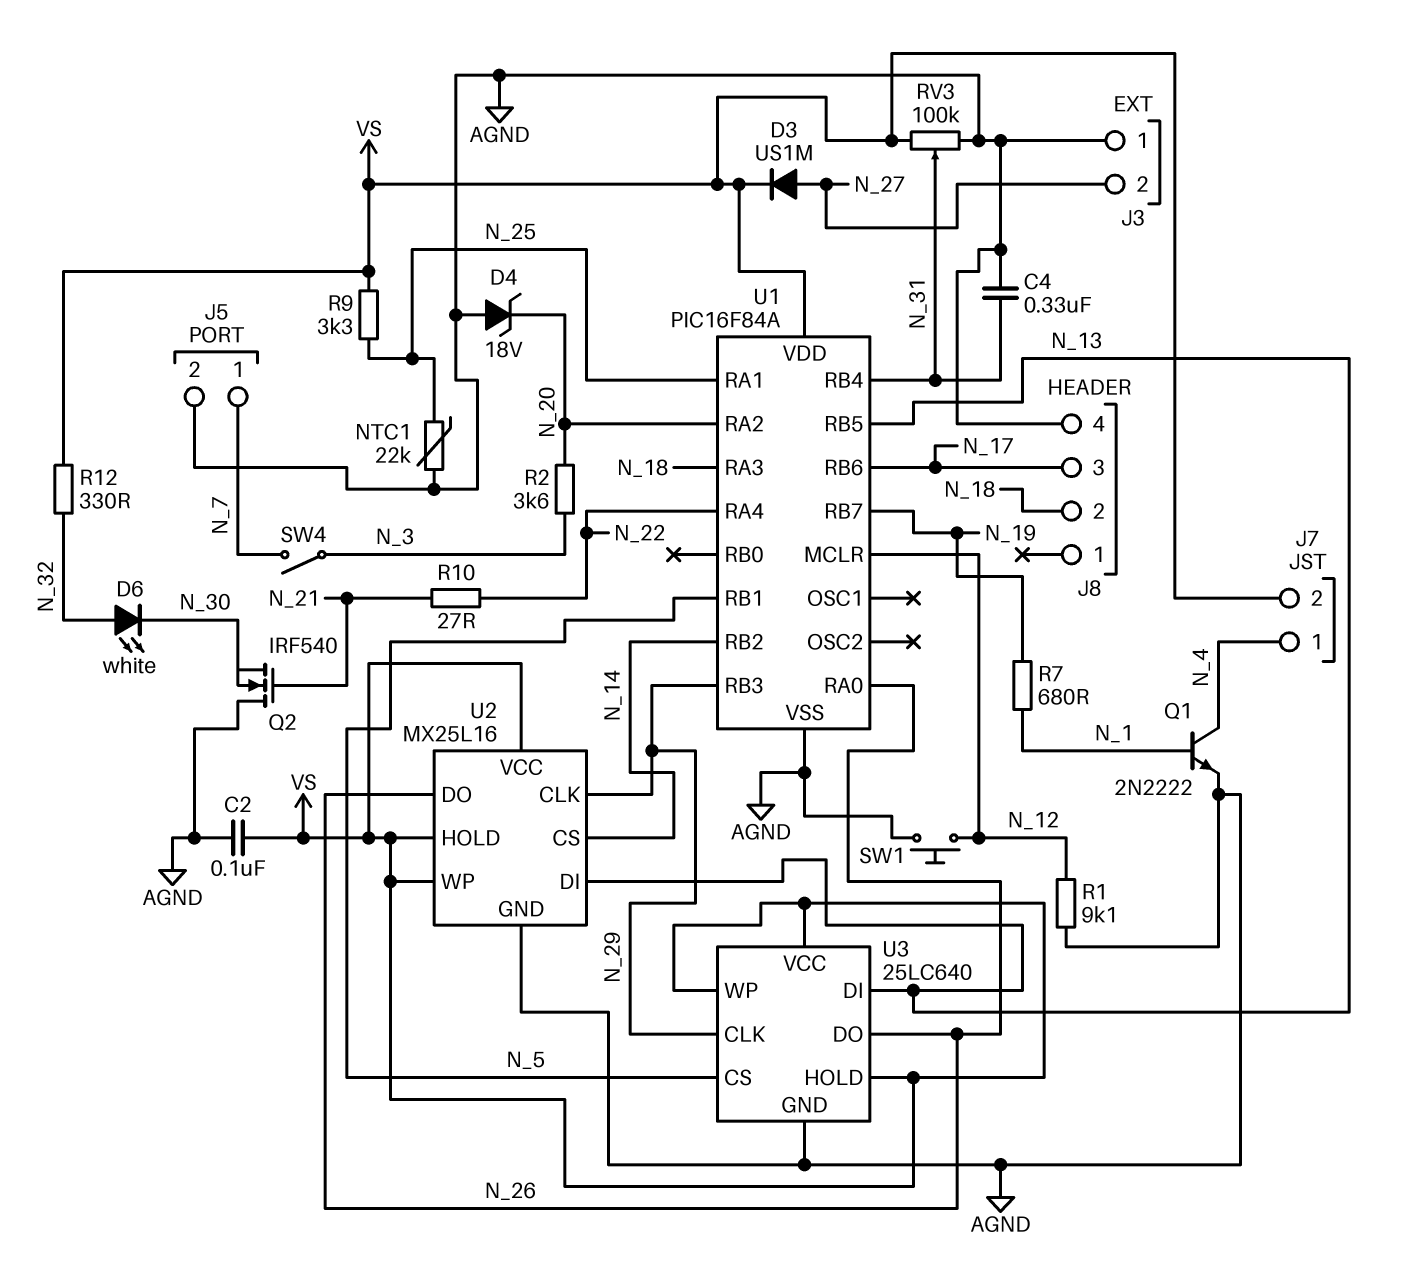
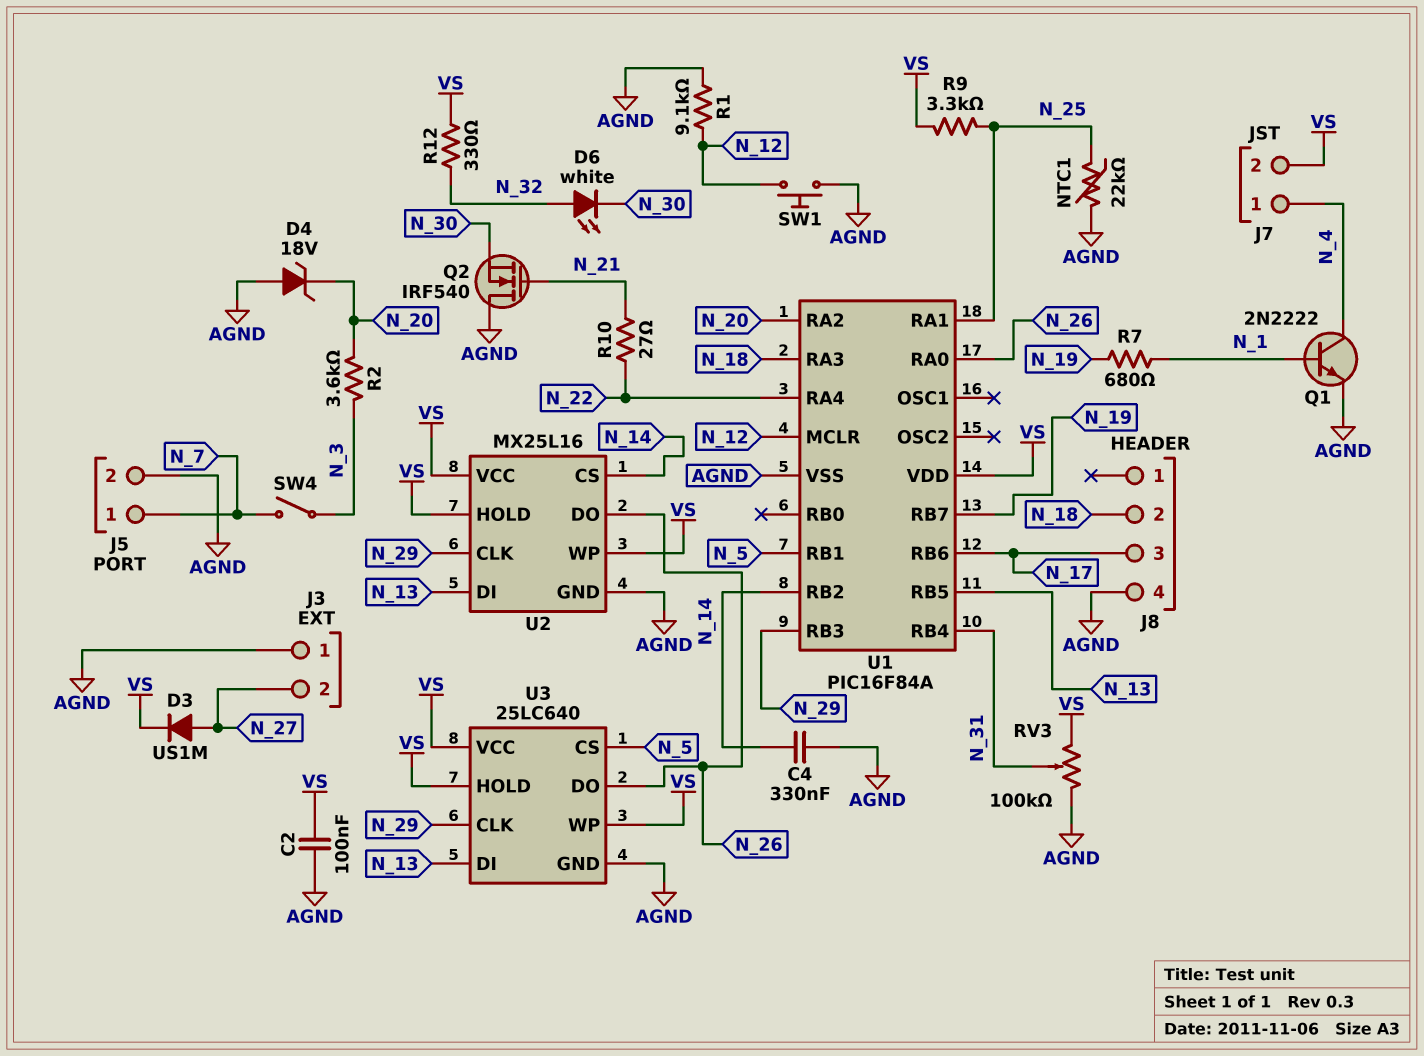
C4: 330nF (AGND, N_31) -> 330nF (AGND, N_14)

